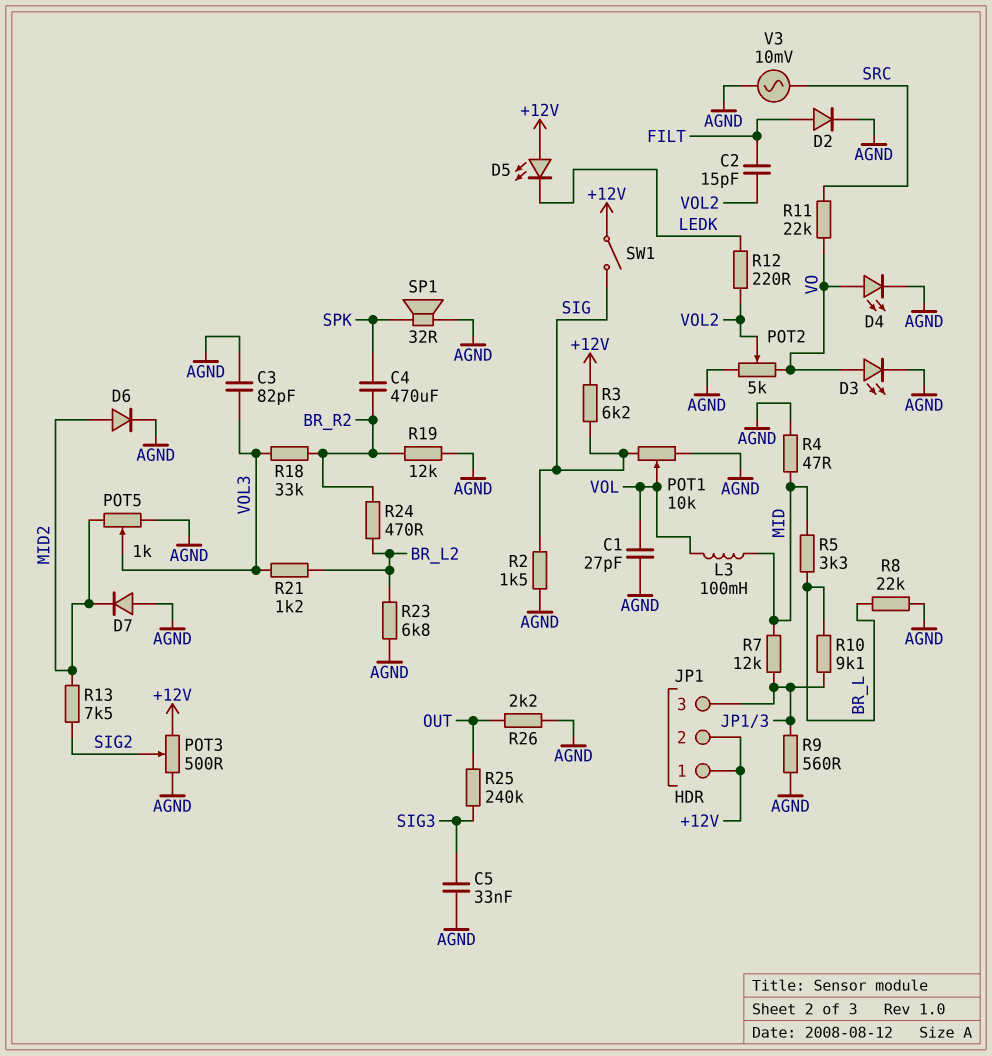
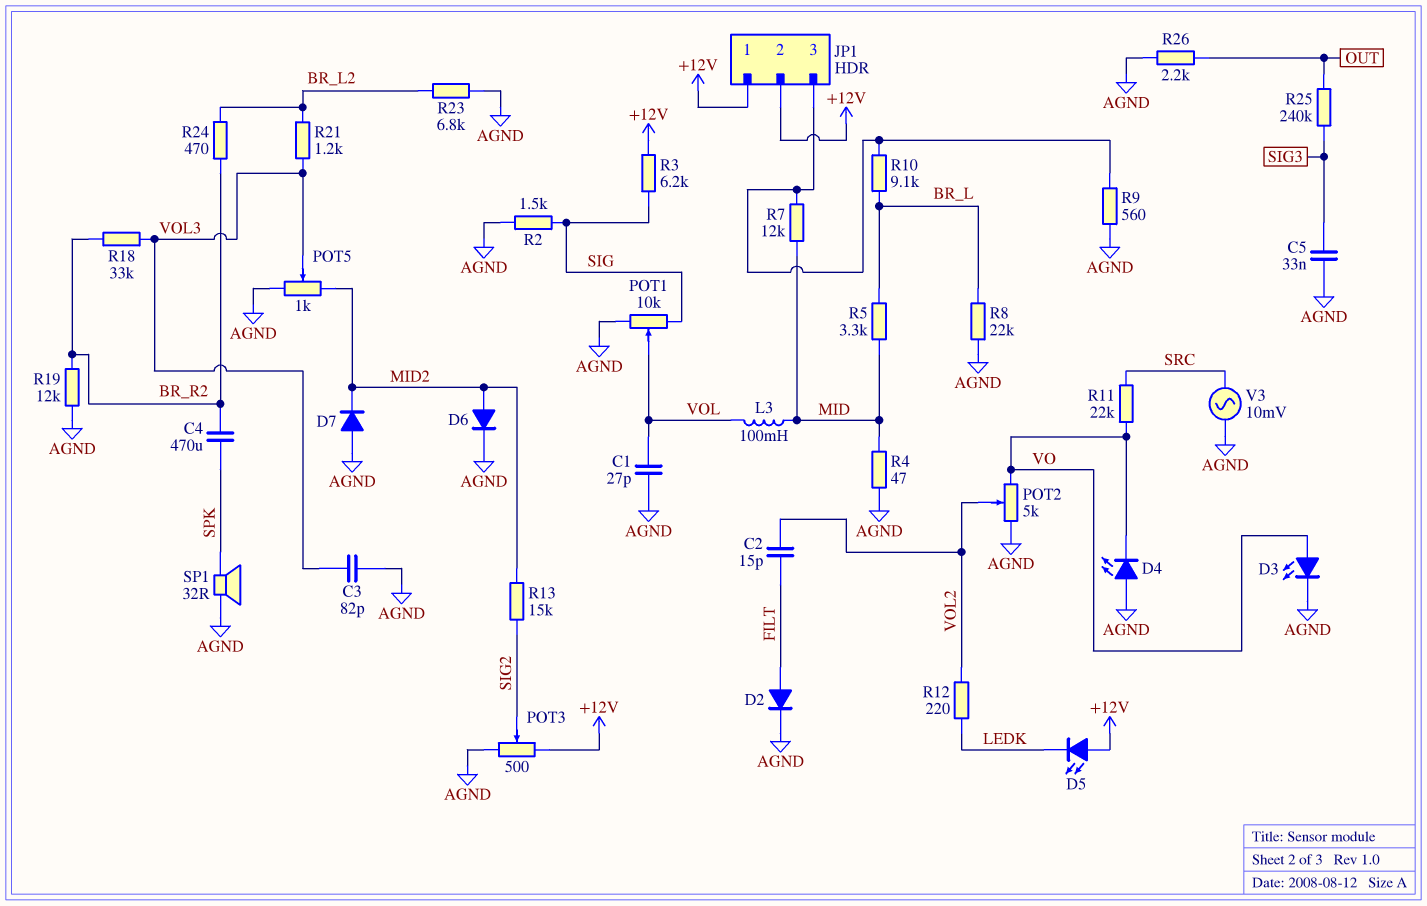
D4: LED (A VO, K AGND) -> LED (A AGND, K VO)
R13: 7.5k (MID2, SIG2) -> 15k (MID2, SIG2)
SW1: switch (+12V, SIG) -> none

